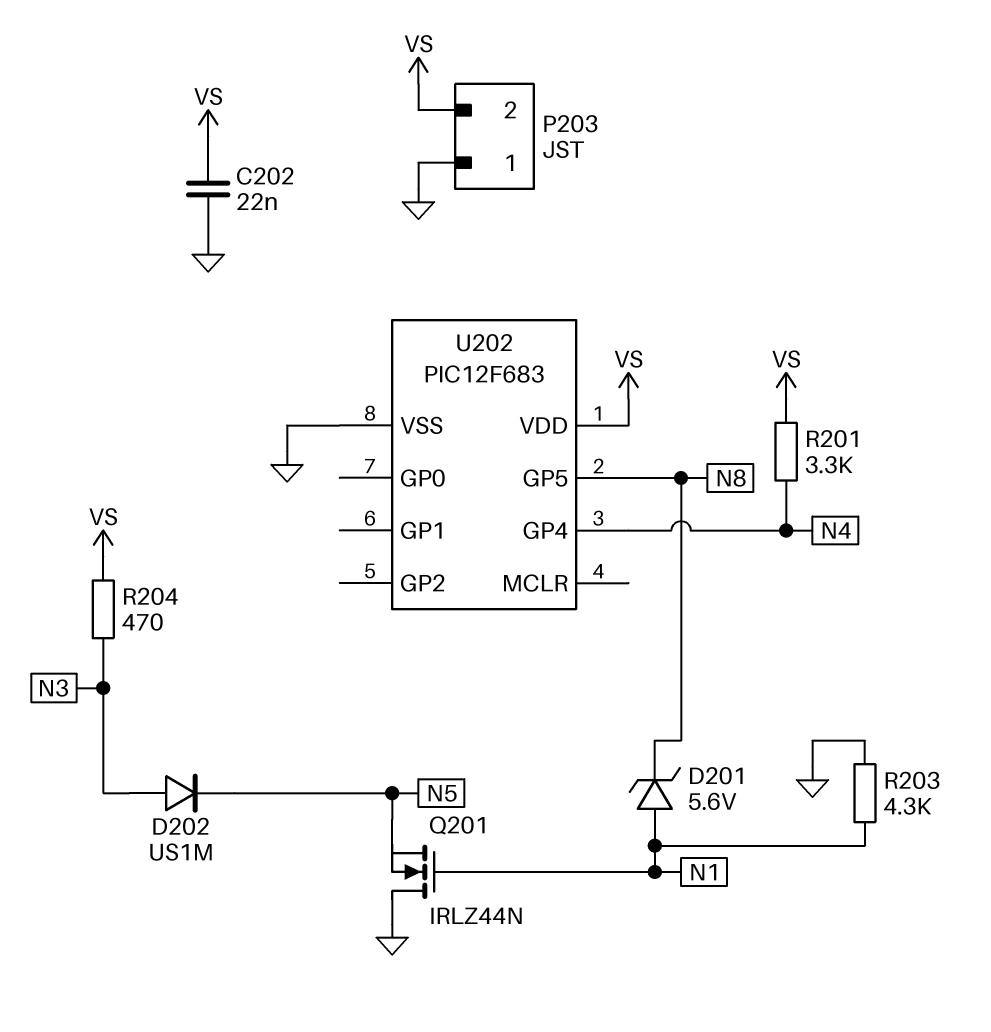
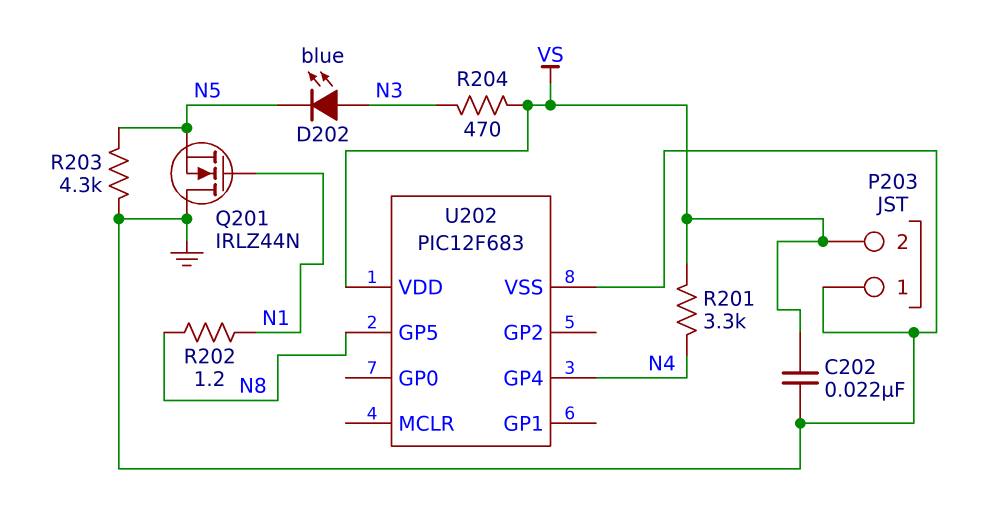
D201: zener 5.6V (A N1, K N8) -> none
D202: diode US1M (A N3, K N5) -> LED blue (A N3, K N5)
R202: none -> 1.2 (N1, N8)
R203: 4.3k (GND, N1) -> 4.3k (GND, N5)

